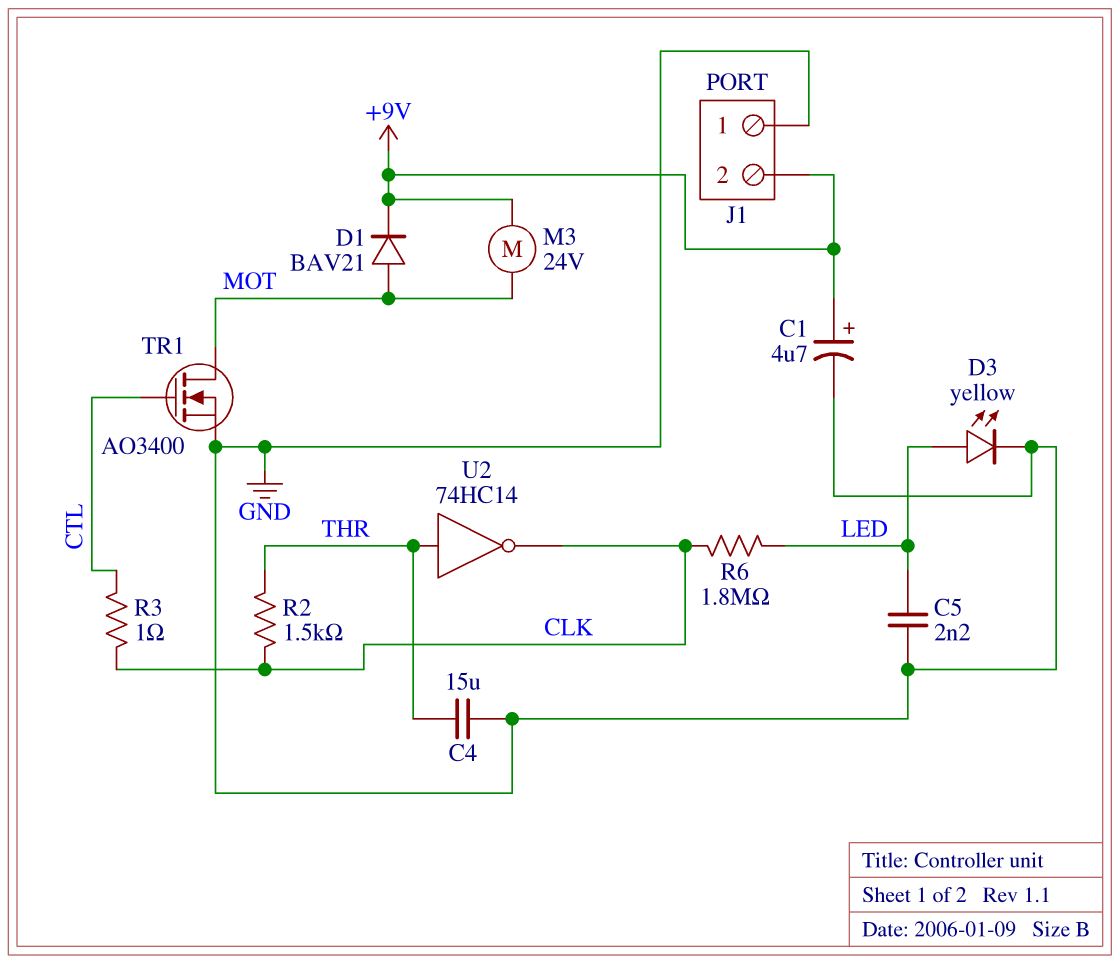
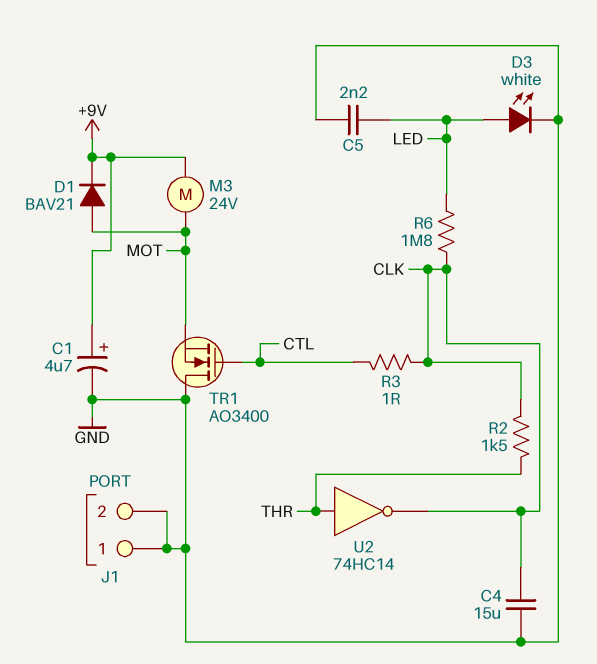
C4: 15uF (GND, THR) -> 15uF (CLK, GND)
D3: LED yellow (A LED, K GND) -> LED white (A LED, K GND)
J1 pin 2: +9V -> GND
TR1: NMOS AO3400 (G CTL, D MOT, S GND) -> NMOS AO3400 (G CTL, D GND, S MOT)

